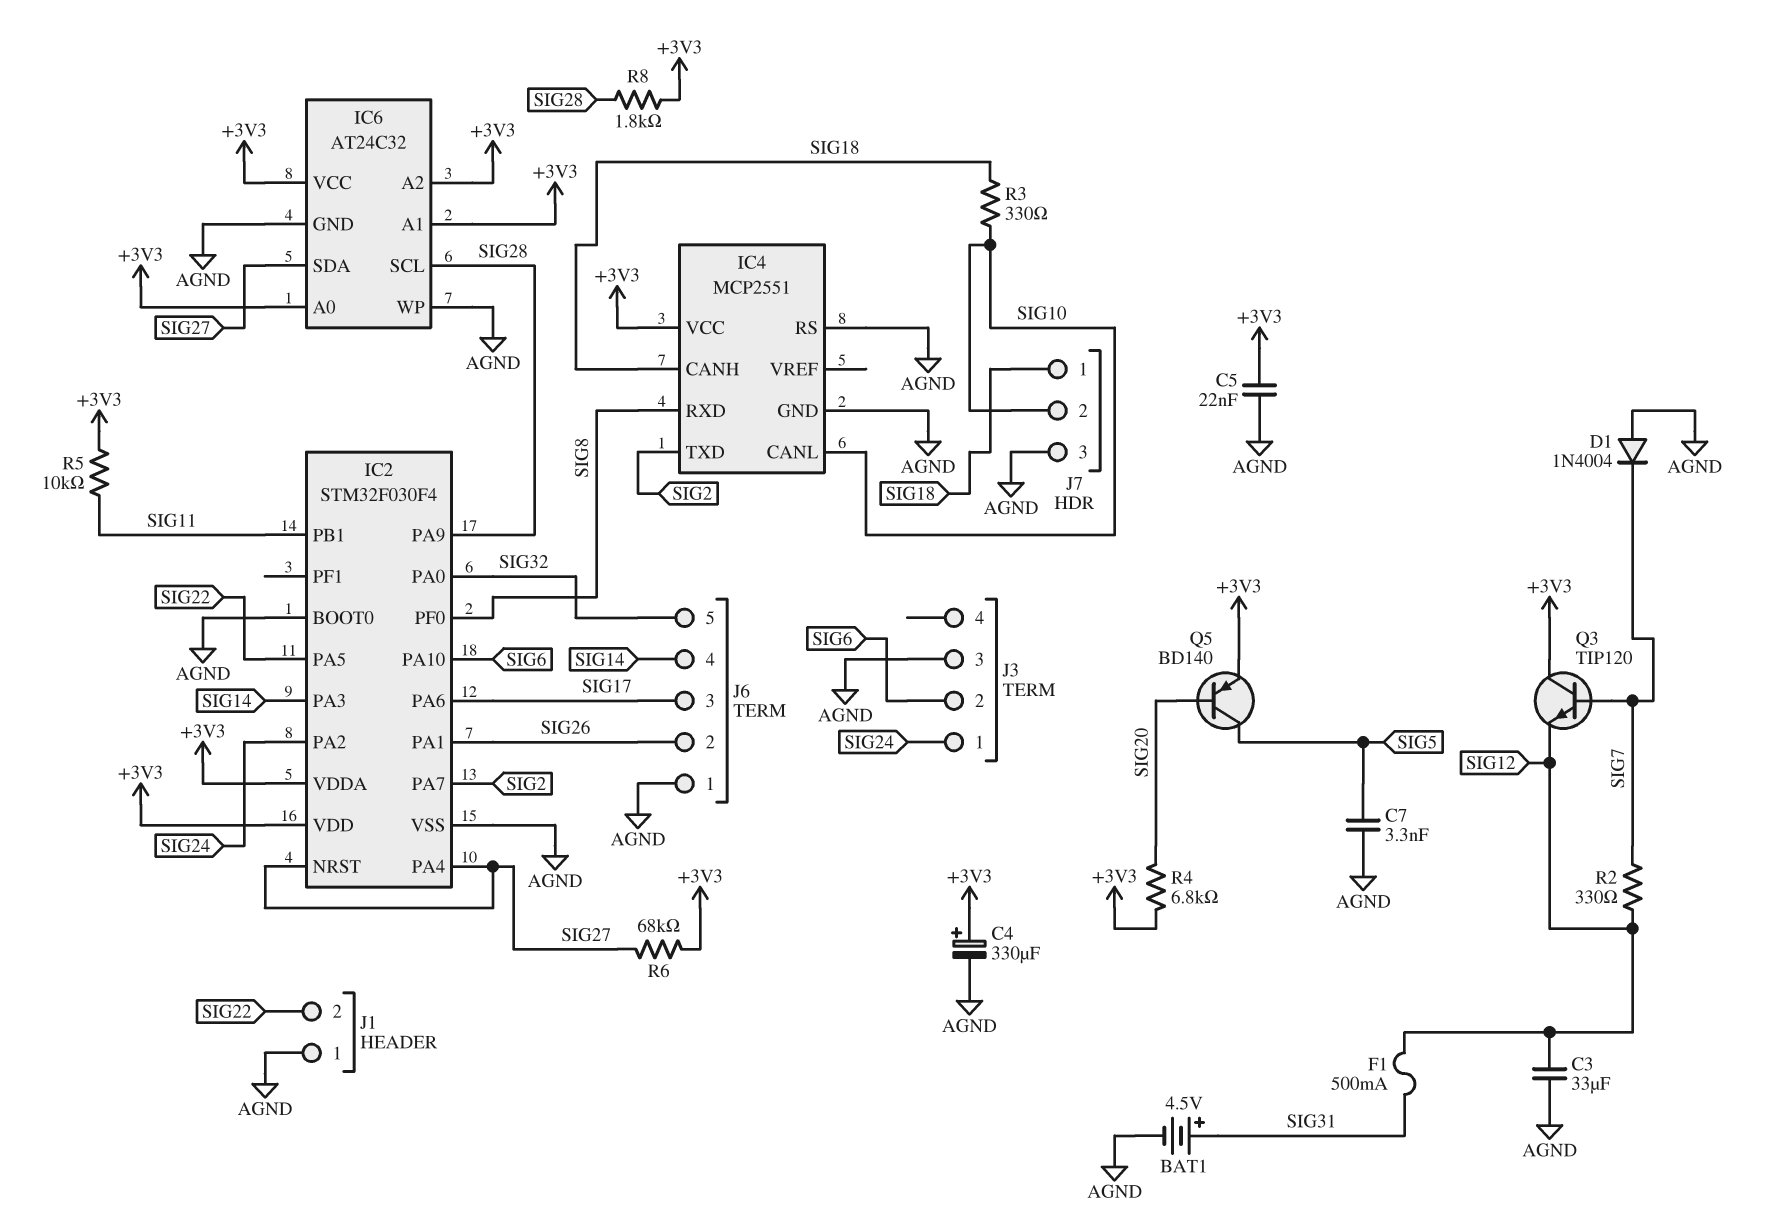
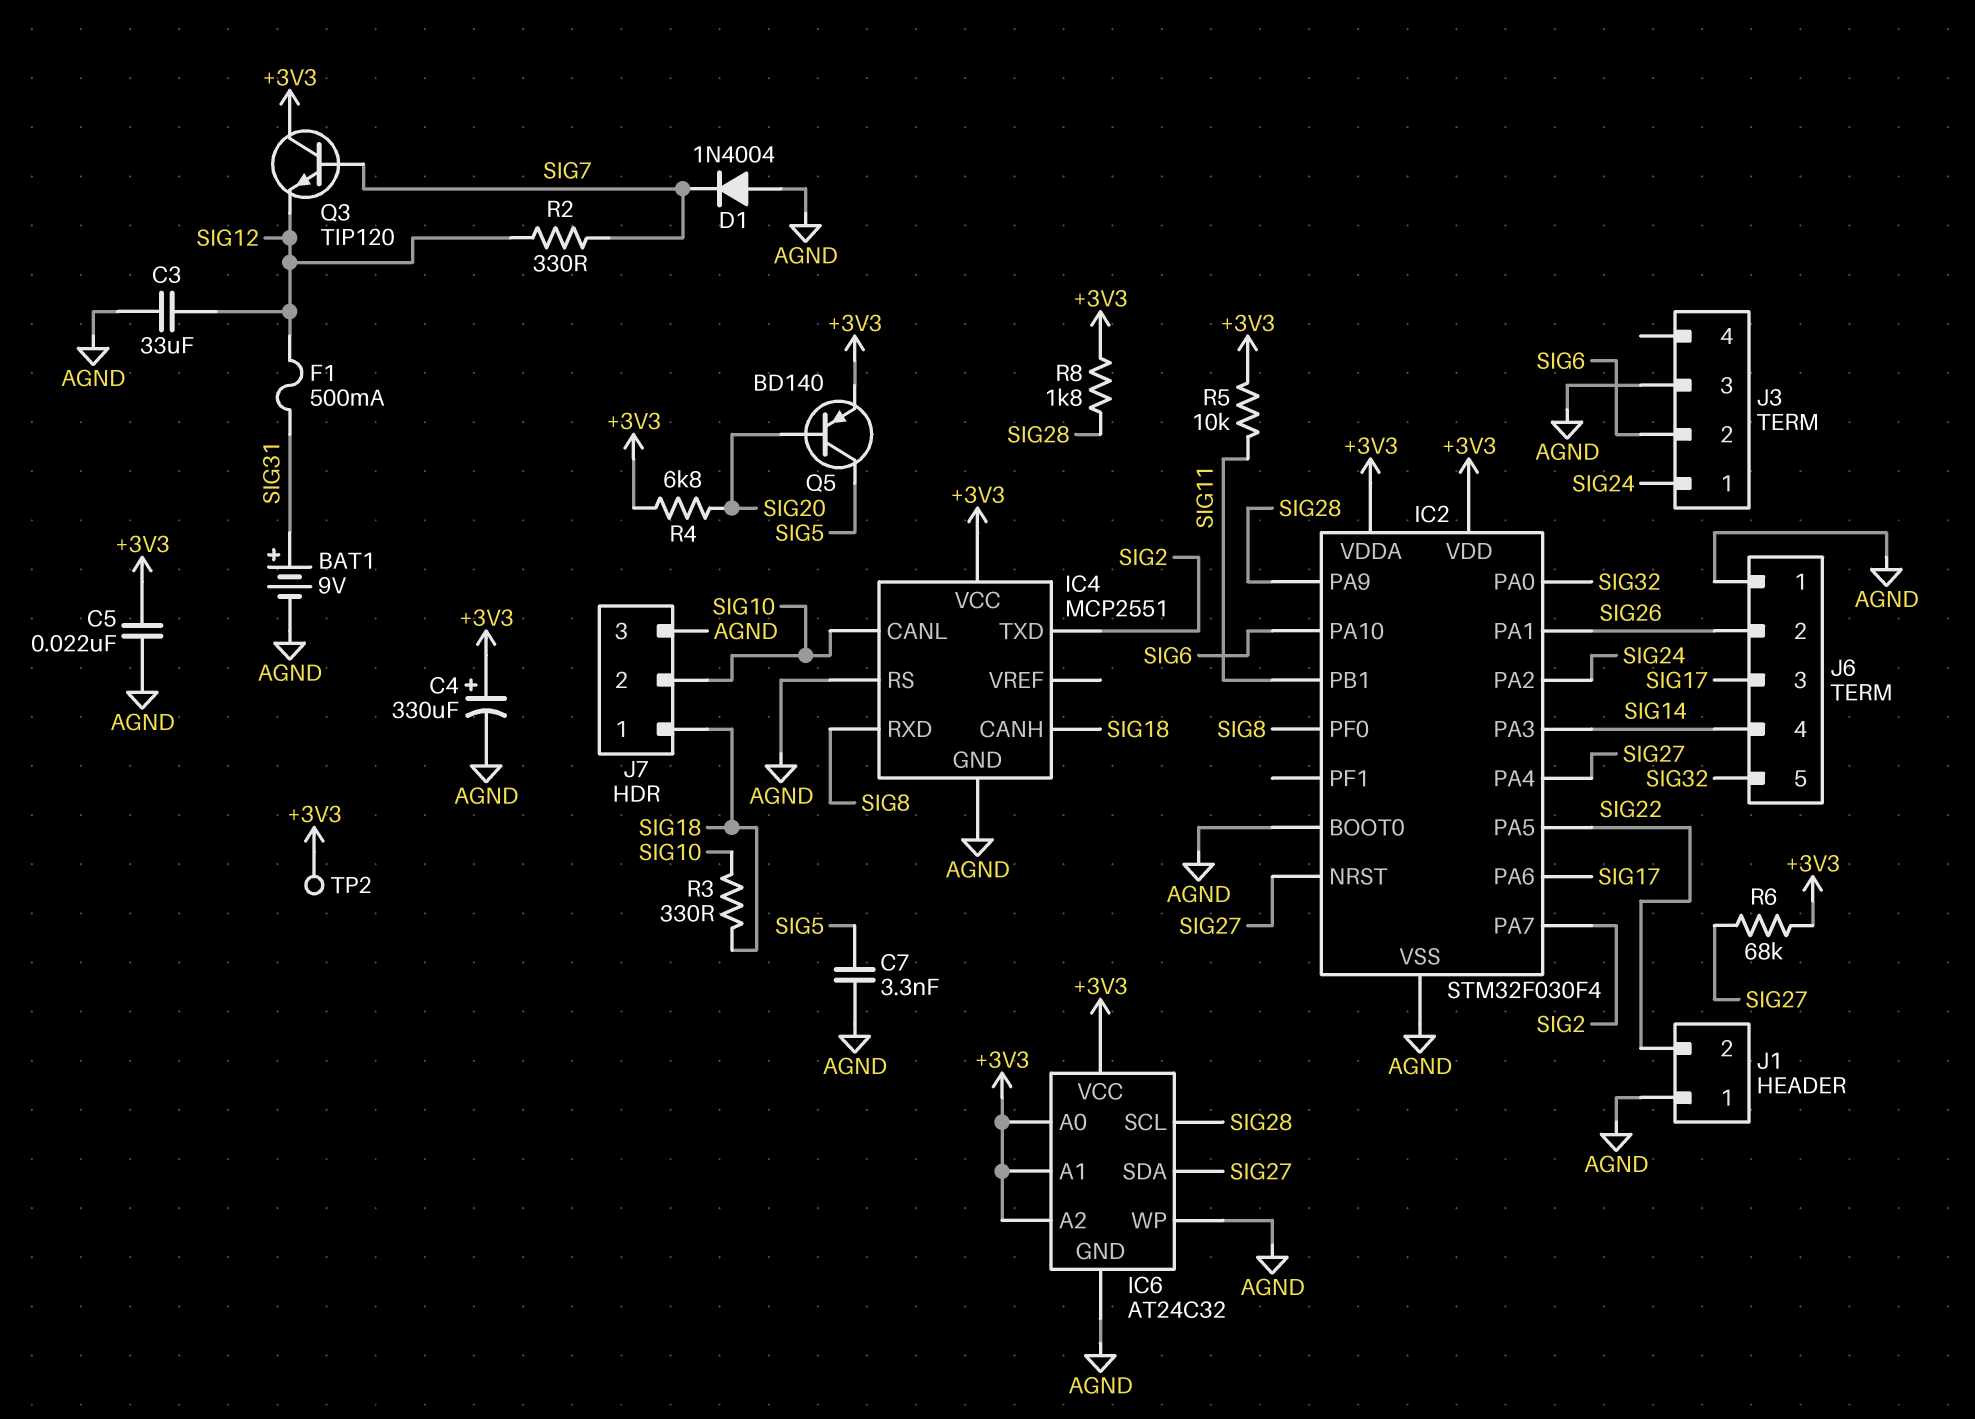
BAT1: 4.5V (plus SIG31, minus AGND) -> 9V (plus SIG31, minus AGND)
TP2: none -> test point (+3V3)

